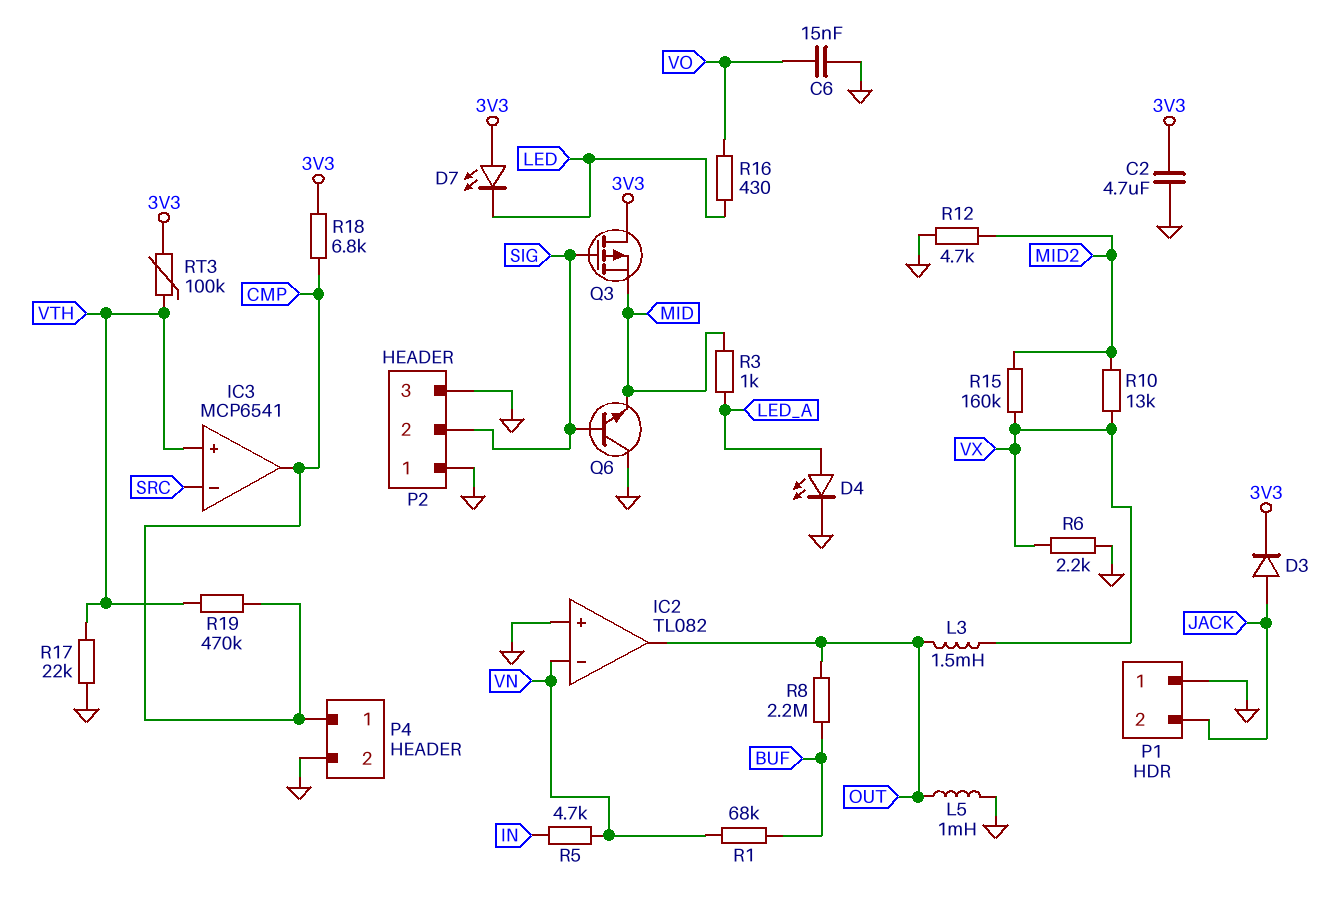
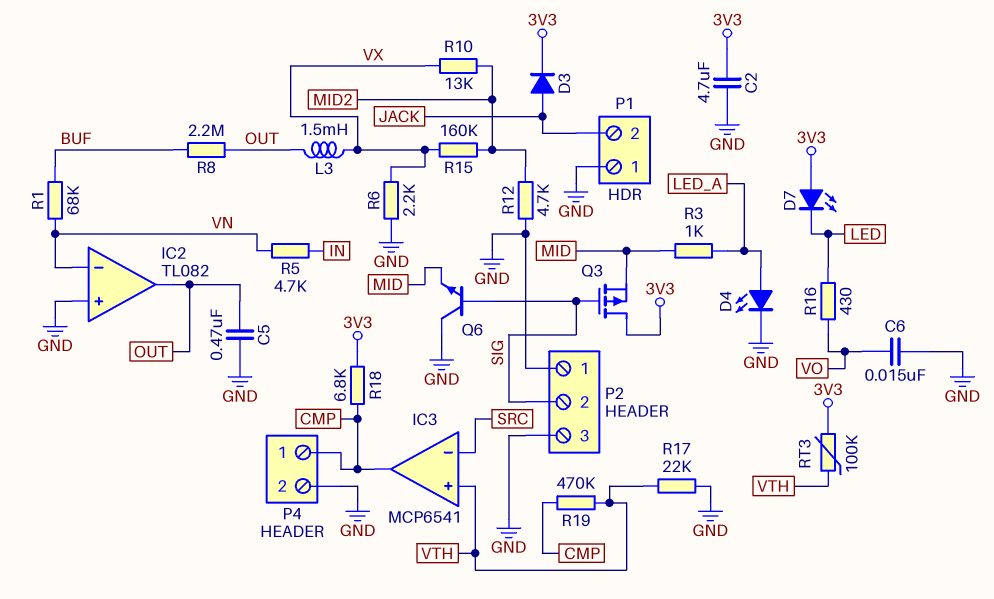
C5: none -> 470nF (GND, OUT)
L5: 1mH (GND, OUT) -> none

